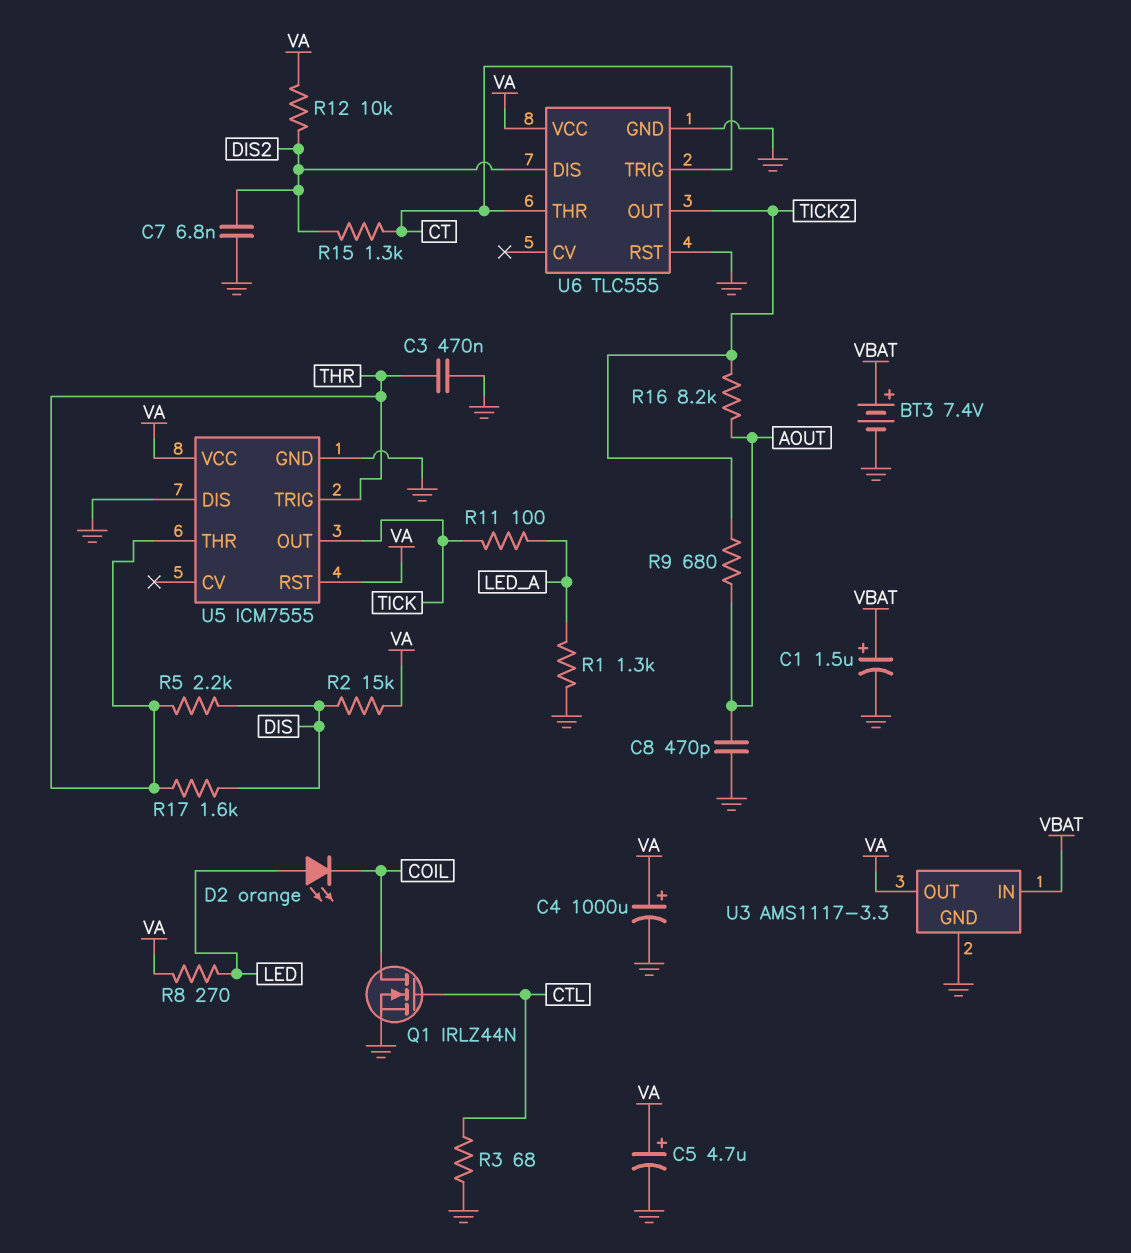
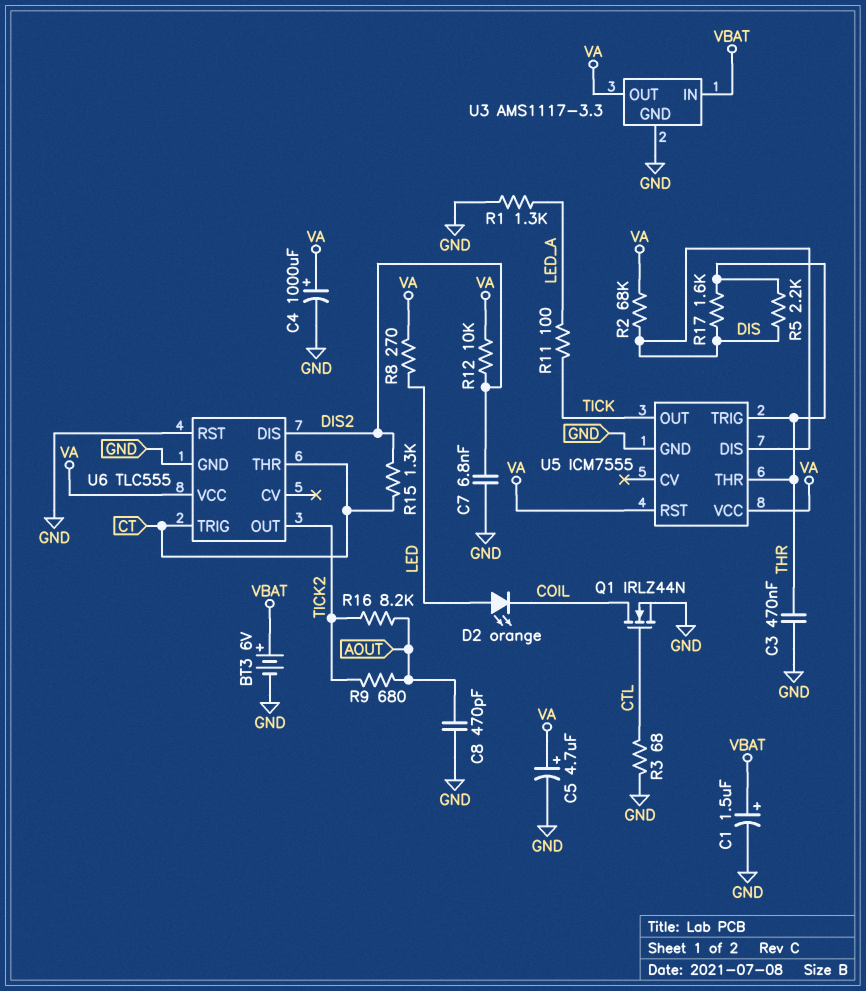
BT3: 7.4V (plus VBAT, minus GND) -> 6V (plus VBAT, minus GND)
R2: 15k (DIS, VA) -> 68k (DIS, VA)
U5 pin DIS: GND -> DIS

